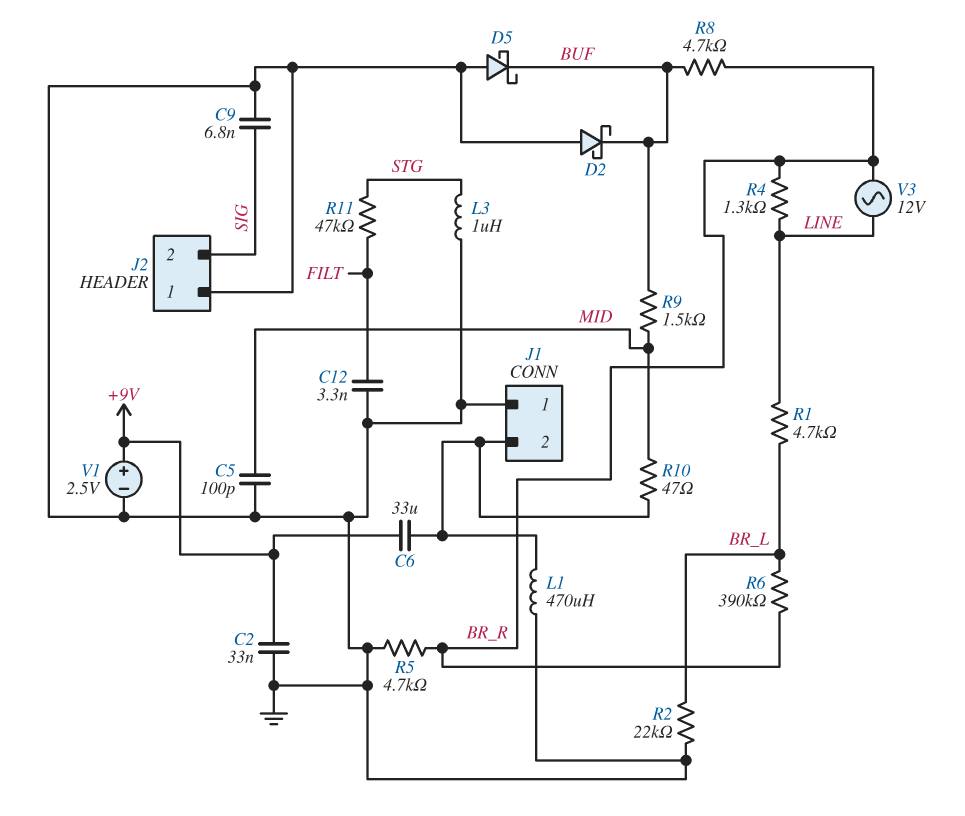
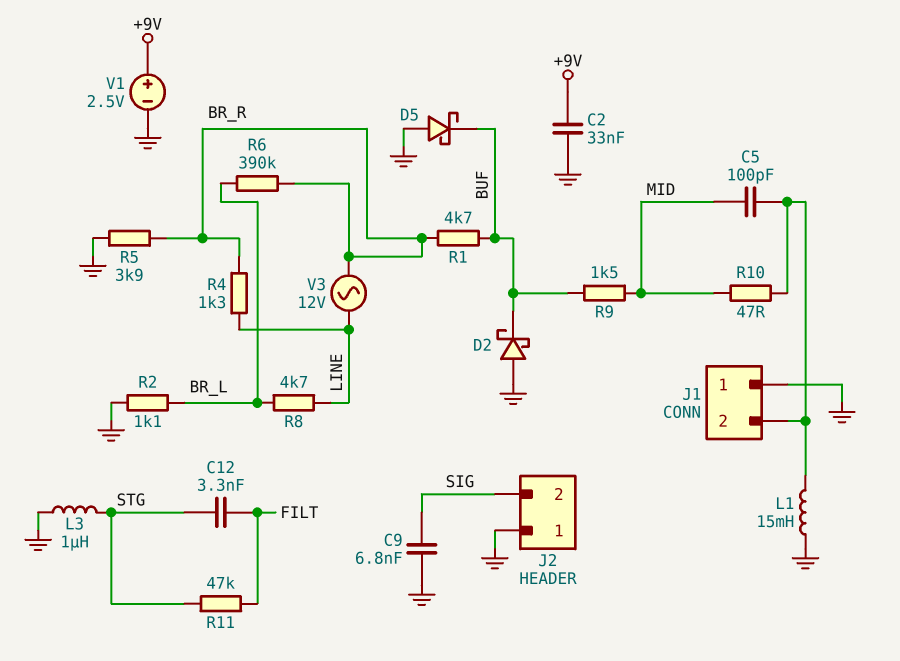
C5: 100pF (GND, MID) -> 100pF (J1/2, MID)
C6: 33uF (+9V, J1/2) -> none
C12: 3.3nF (FILT, GND) -> 3.3nF (FILT, STG)
L1: 470uH (GND, J1/2) -> 15mH (GND, J1/2)
R1: 4.7k (BR_L, LINE) -> 4.7k (BR_R, BUF)
R2: 22k (BR_L, GND) -> 1.1k (BR_L, GND)
R5: 4.7k (BR_R, GND) -> 3.9k (BR_R, GND)
R8: 4.7k (BR_R, BUF) -> 4.7k (BR_L, LINE)

